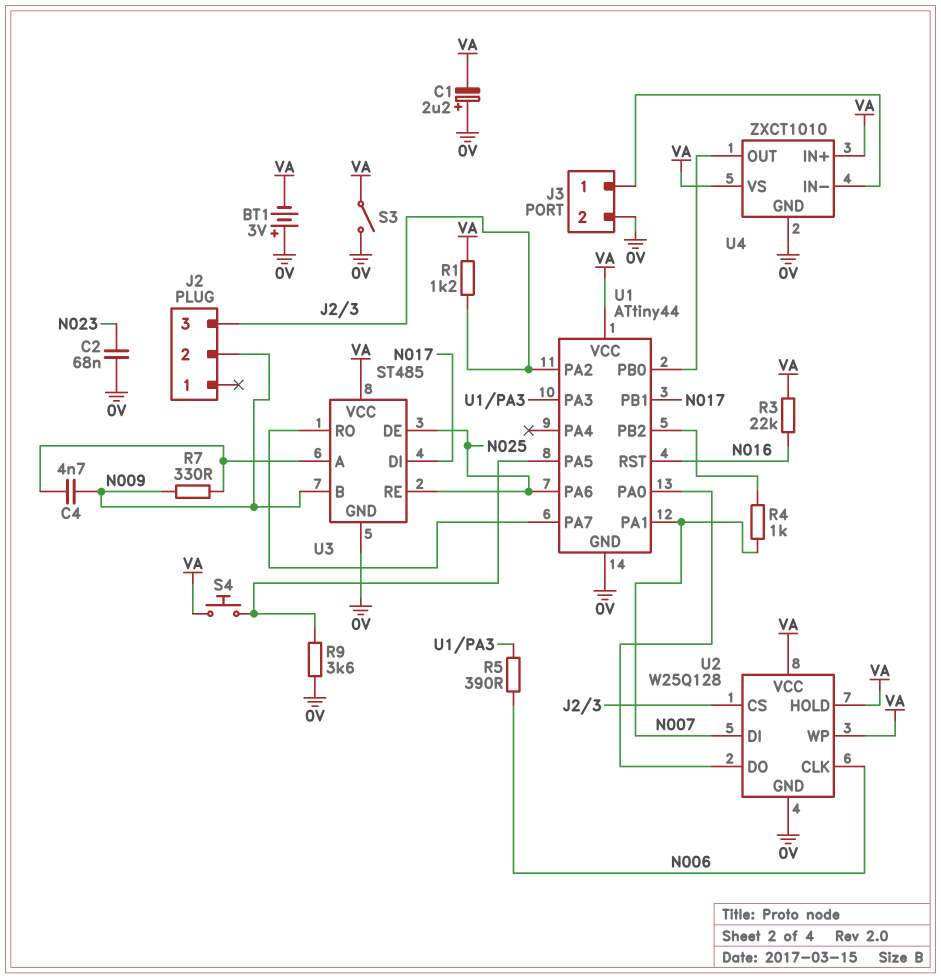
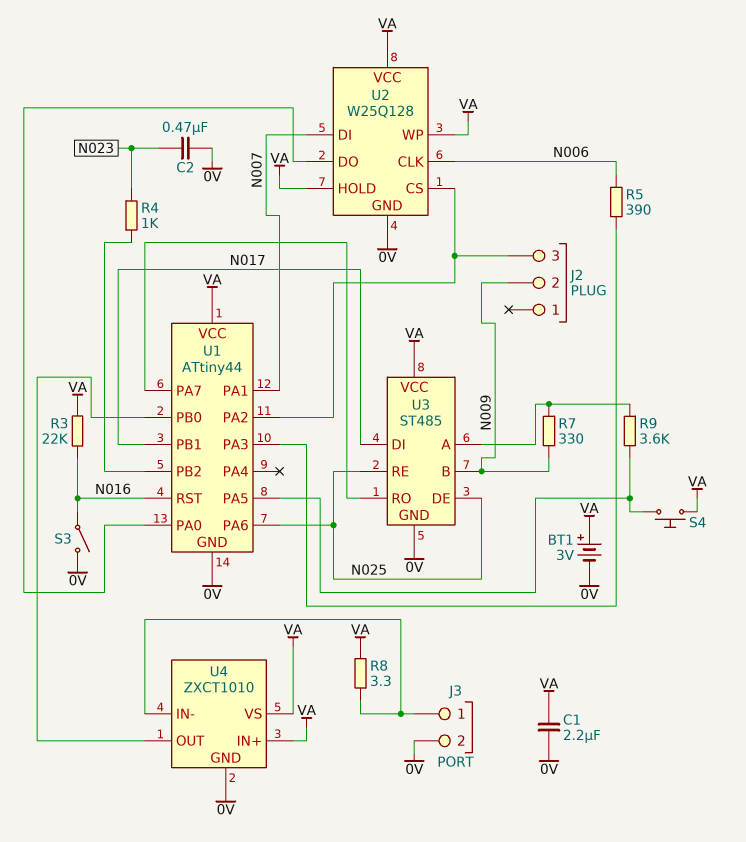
BT1: 3V (plus 0V, minus VA) -> 3V (plus VA, minus 0V)
C1: 2.2uF (plus 0V, minus VA) -> 2.2uF (0V, VA)
C2: 68nF (0V, N023) -> 470nF (0V, N023)
C4: 4.7nF (N009, U3/A) -> none
R1: 1.2k (J2/3, VA) -> none
R4: 1k (N007, U1/PB2) -> 1k (N023, U1/PB2)
R8: none -> 3.3 (J3/1, VA)
R9: 3.6k (0V, U1/PA5) -> 3.6k (U1/PA5, U3/A)
S3: switch (0V, VA) -> switch (0V, N016)

